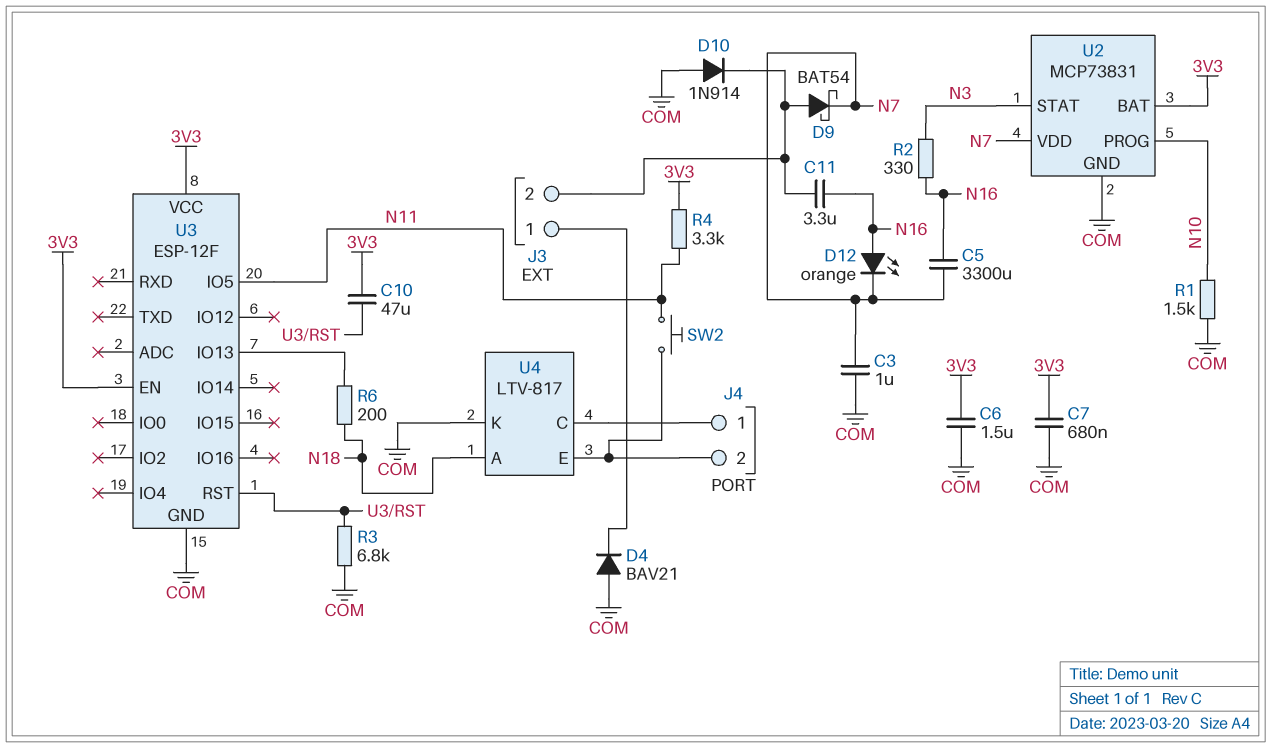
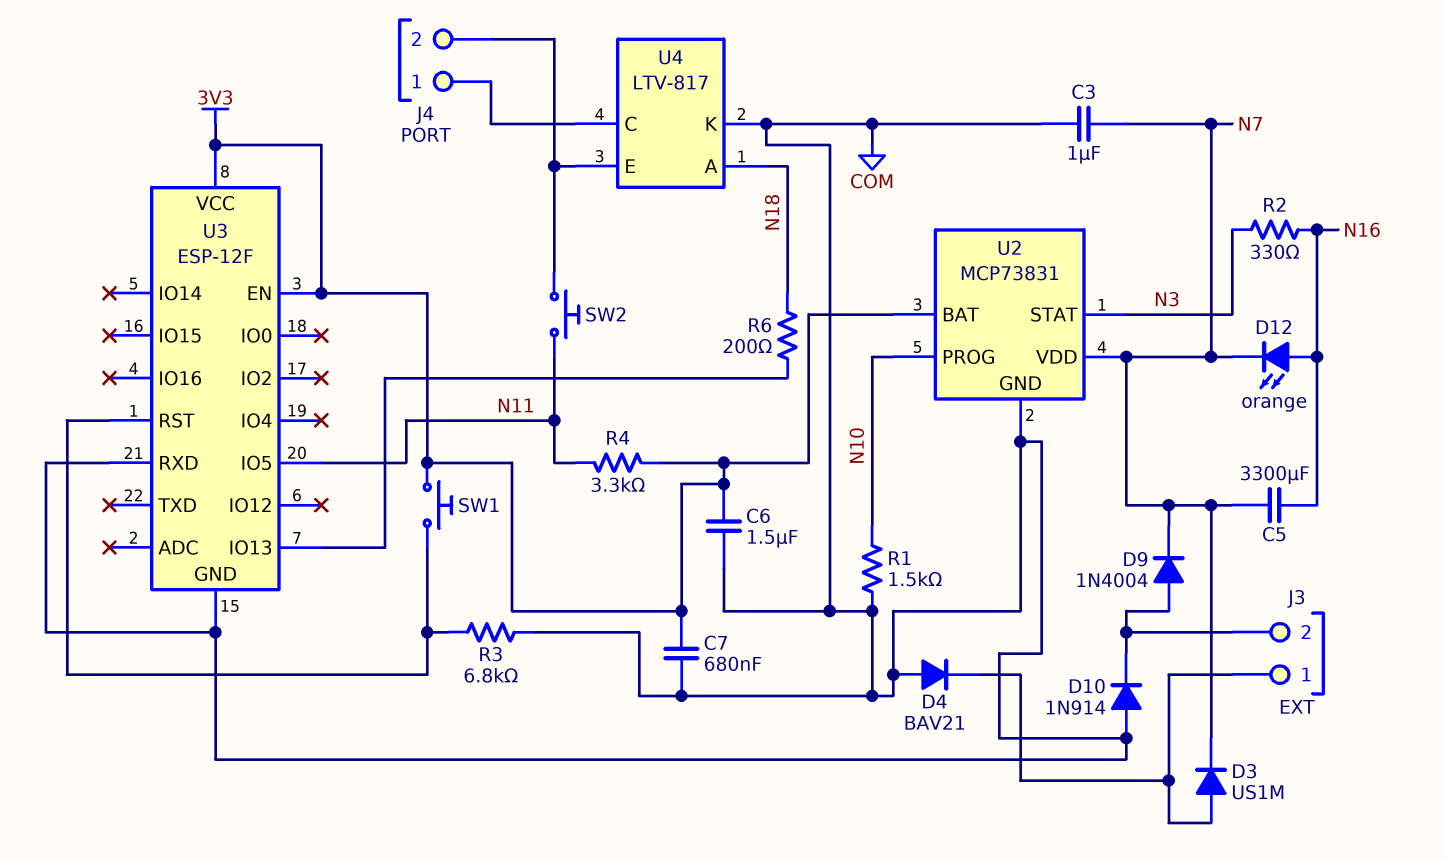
C10: 47uF (3V3, U3/RST) -> none
C11: 3.3uF (J3/2, N16) -> none
D3: none -> diode US1M (A J3/1, K N7)
D9: schottky BAT54 (A J3/2, K N7) -> diode 1N4004 (A J3/2, K N7)
SW1: none -> button (3V3, U3/RST)
U3 pin RXD: none -> COM

